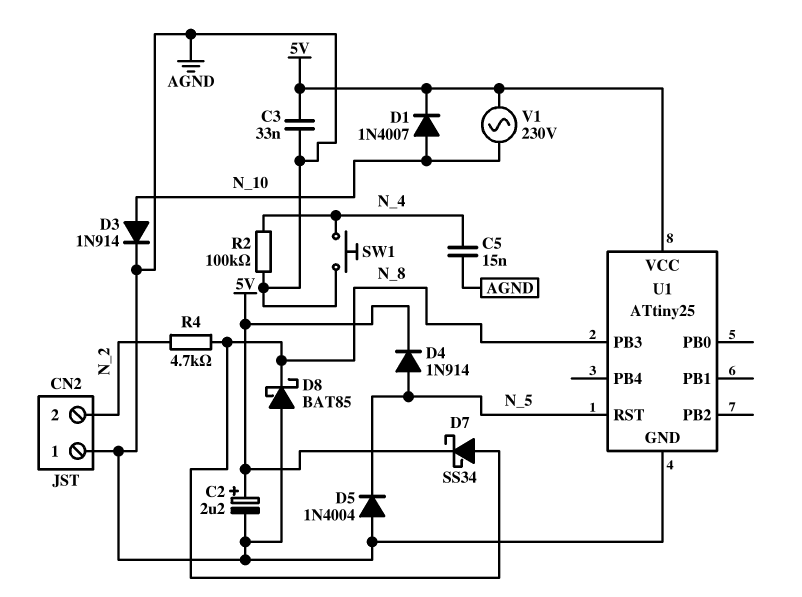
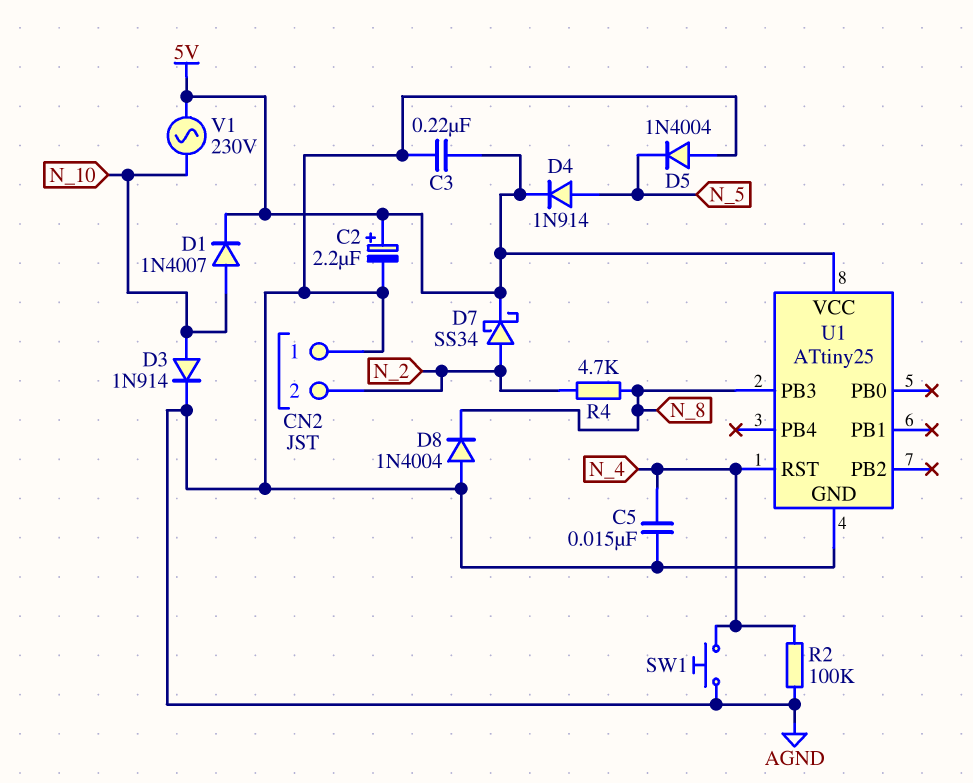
C3: 33nF (5V, AGND) -> 220nF (5V, AGND)
D7: schottky SS34 (A N_8, K 5V) -> schottky SS34 (A N_2, K 5V)
D8: schottky BAT85 (A AGND, K N_8) -> diode 1N4004 (A AGND, K N_8)
U1 pin RST: N_5 -> N_4

